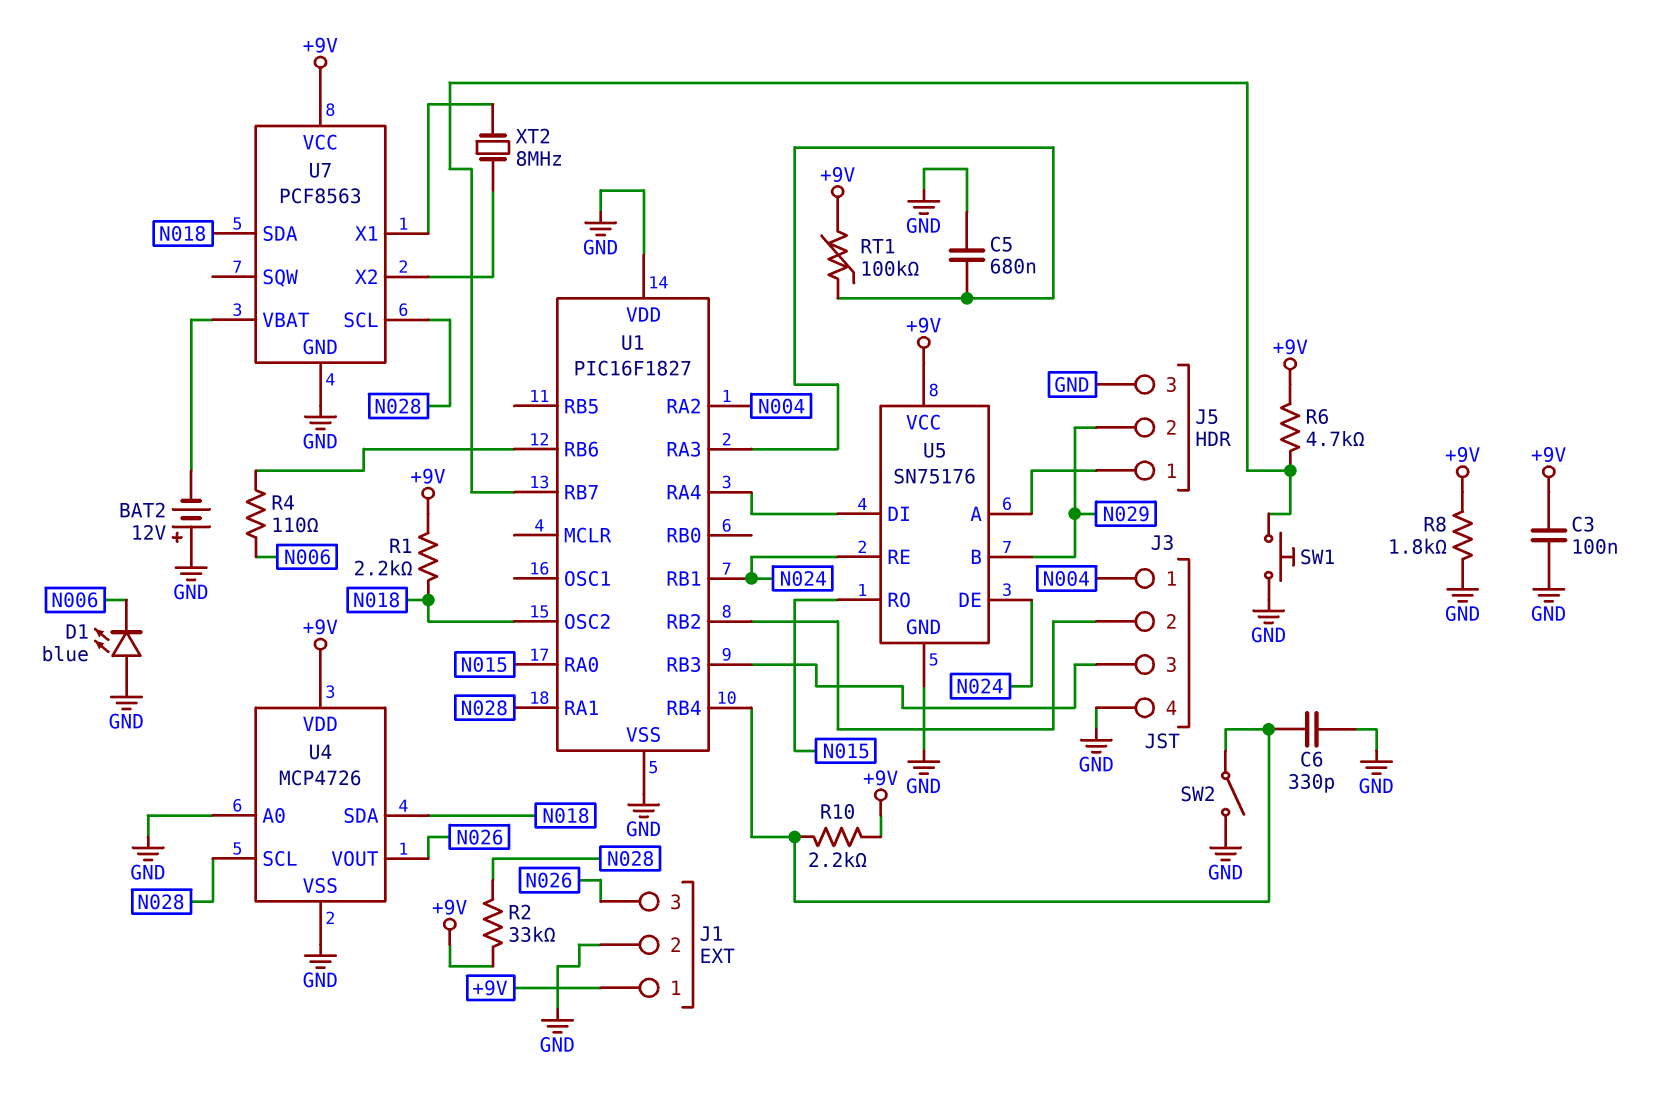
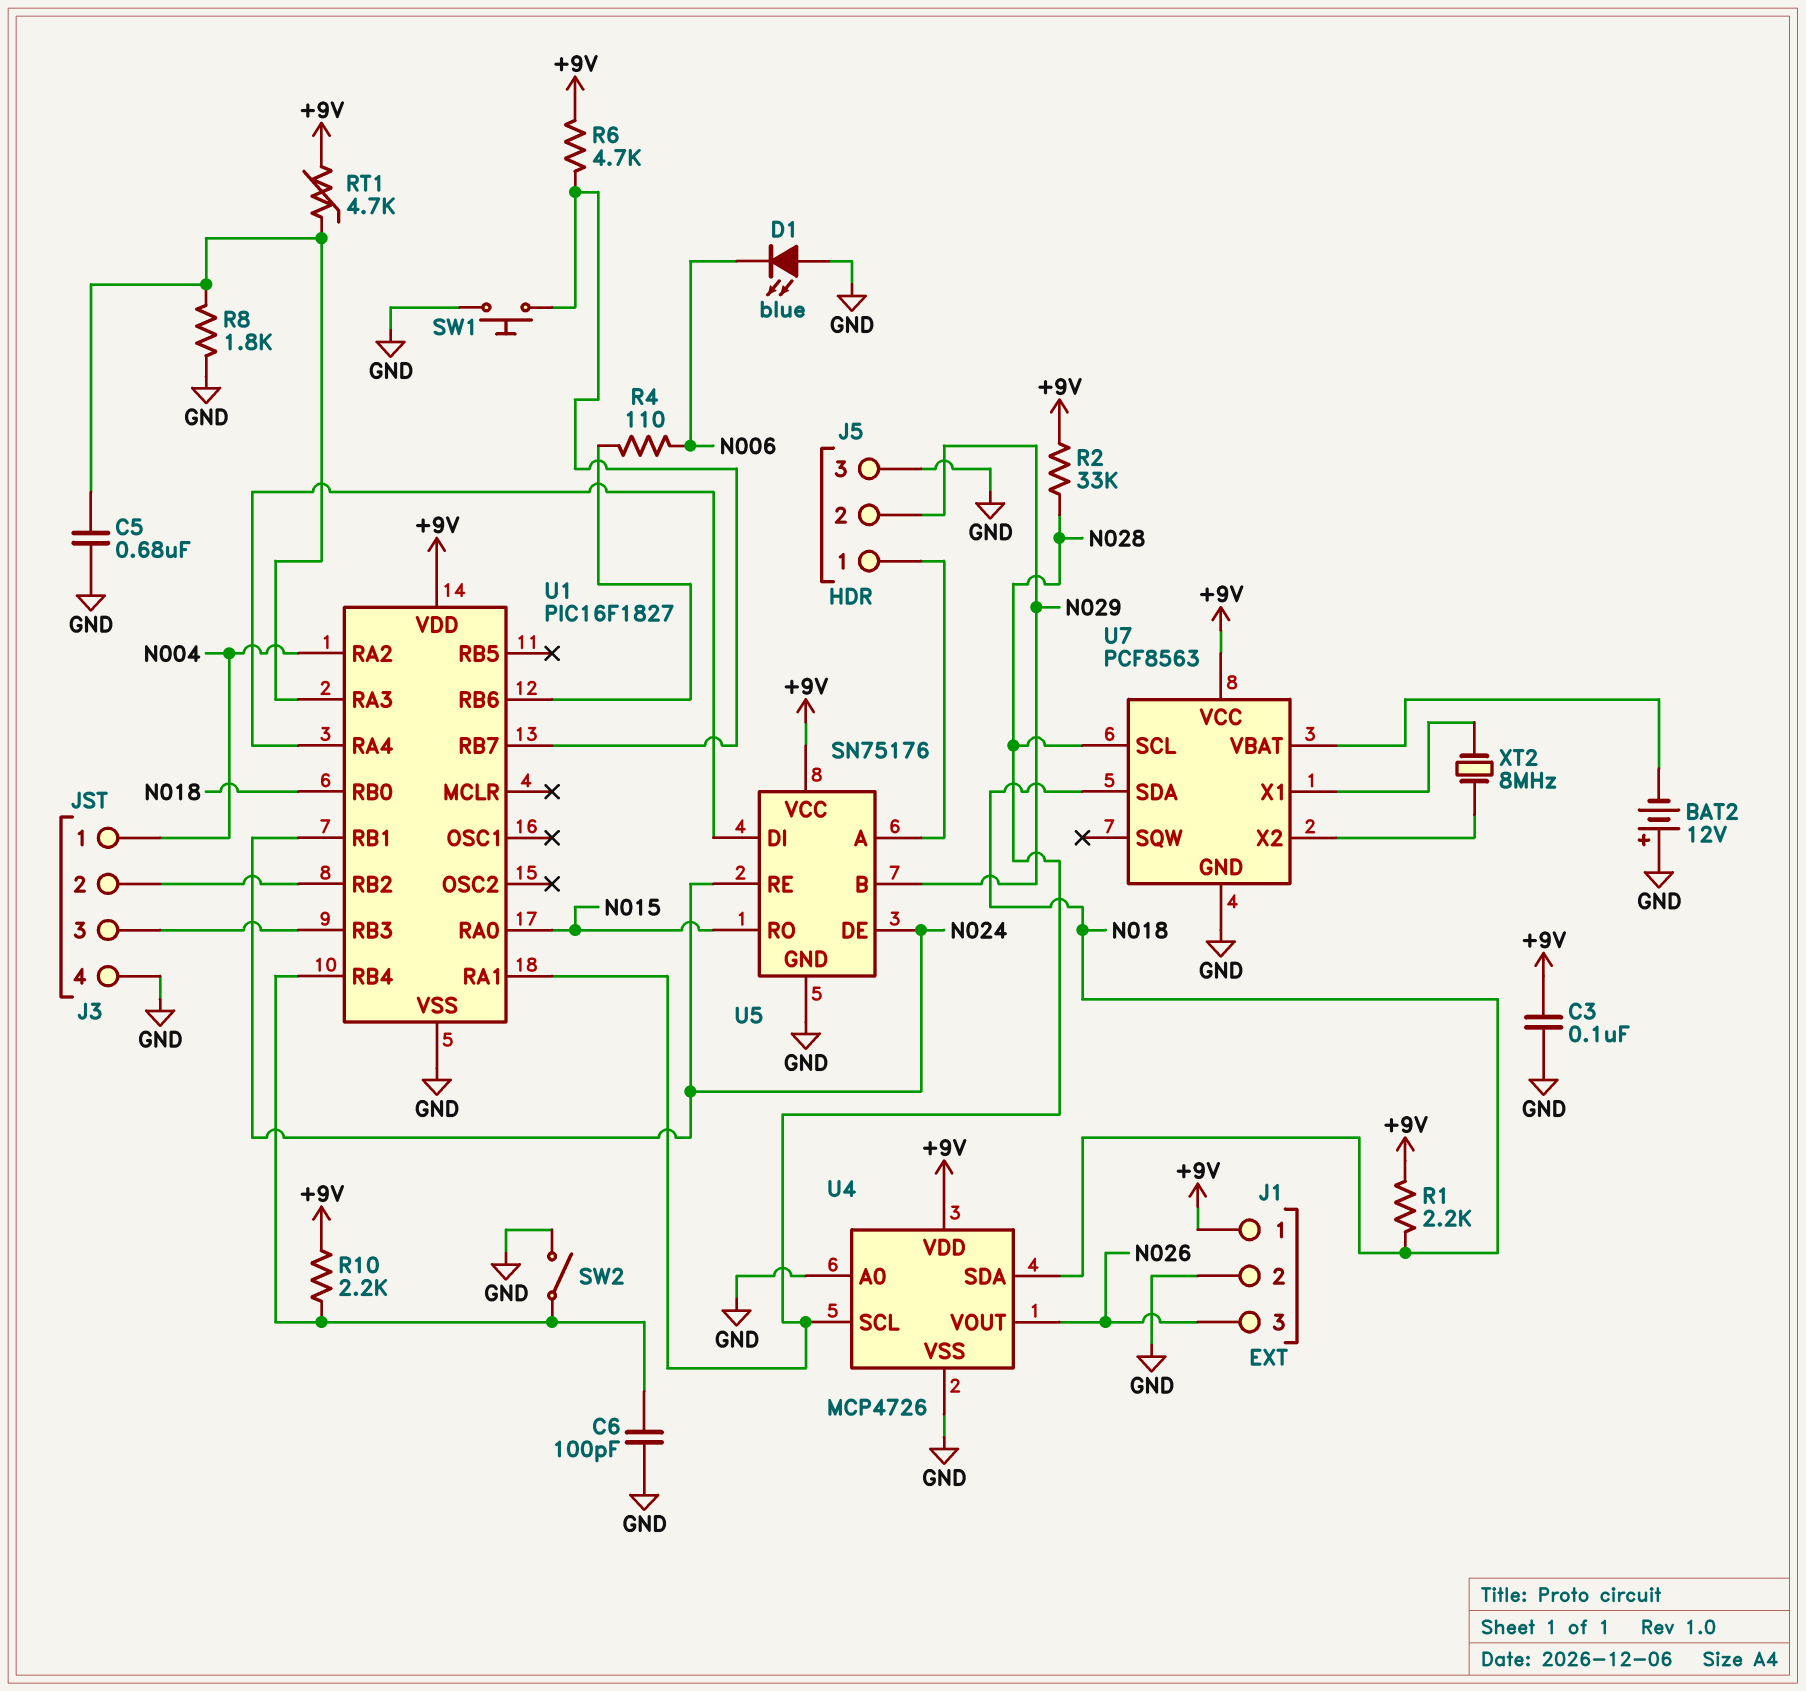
C6: 330pF (GND, U1/RB4) -> 100pF (GND, U1/RB4)
R8: 1.8k (+9V, GND) -> 1.8k (GND, U1/RA3)
RT1: 100k (+9V, U1/RA3) -> 4.7k (+9V, U1/RA3)
U1 pin OSC2: N018 -> none
U1 pin RB0: none -> N018
U1 pin VDD: GND -> +9V

